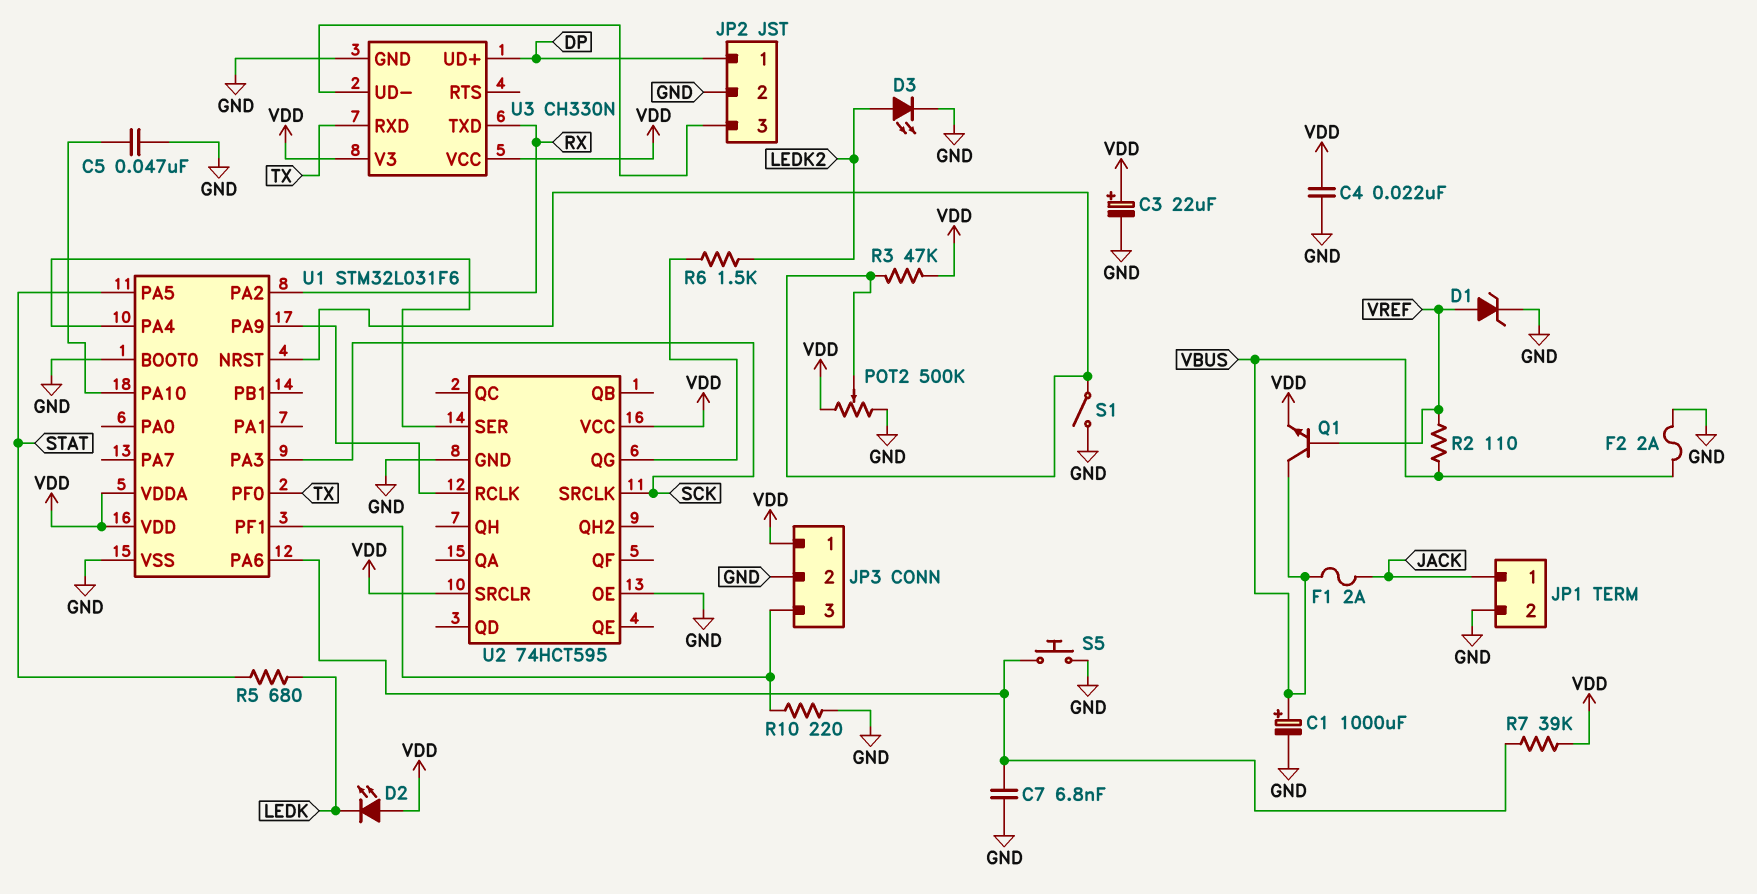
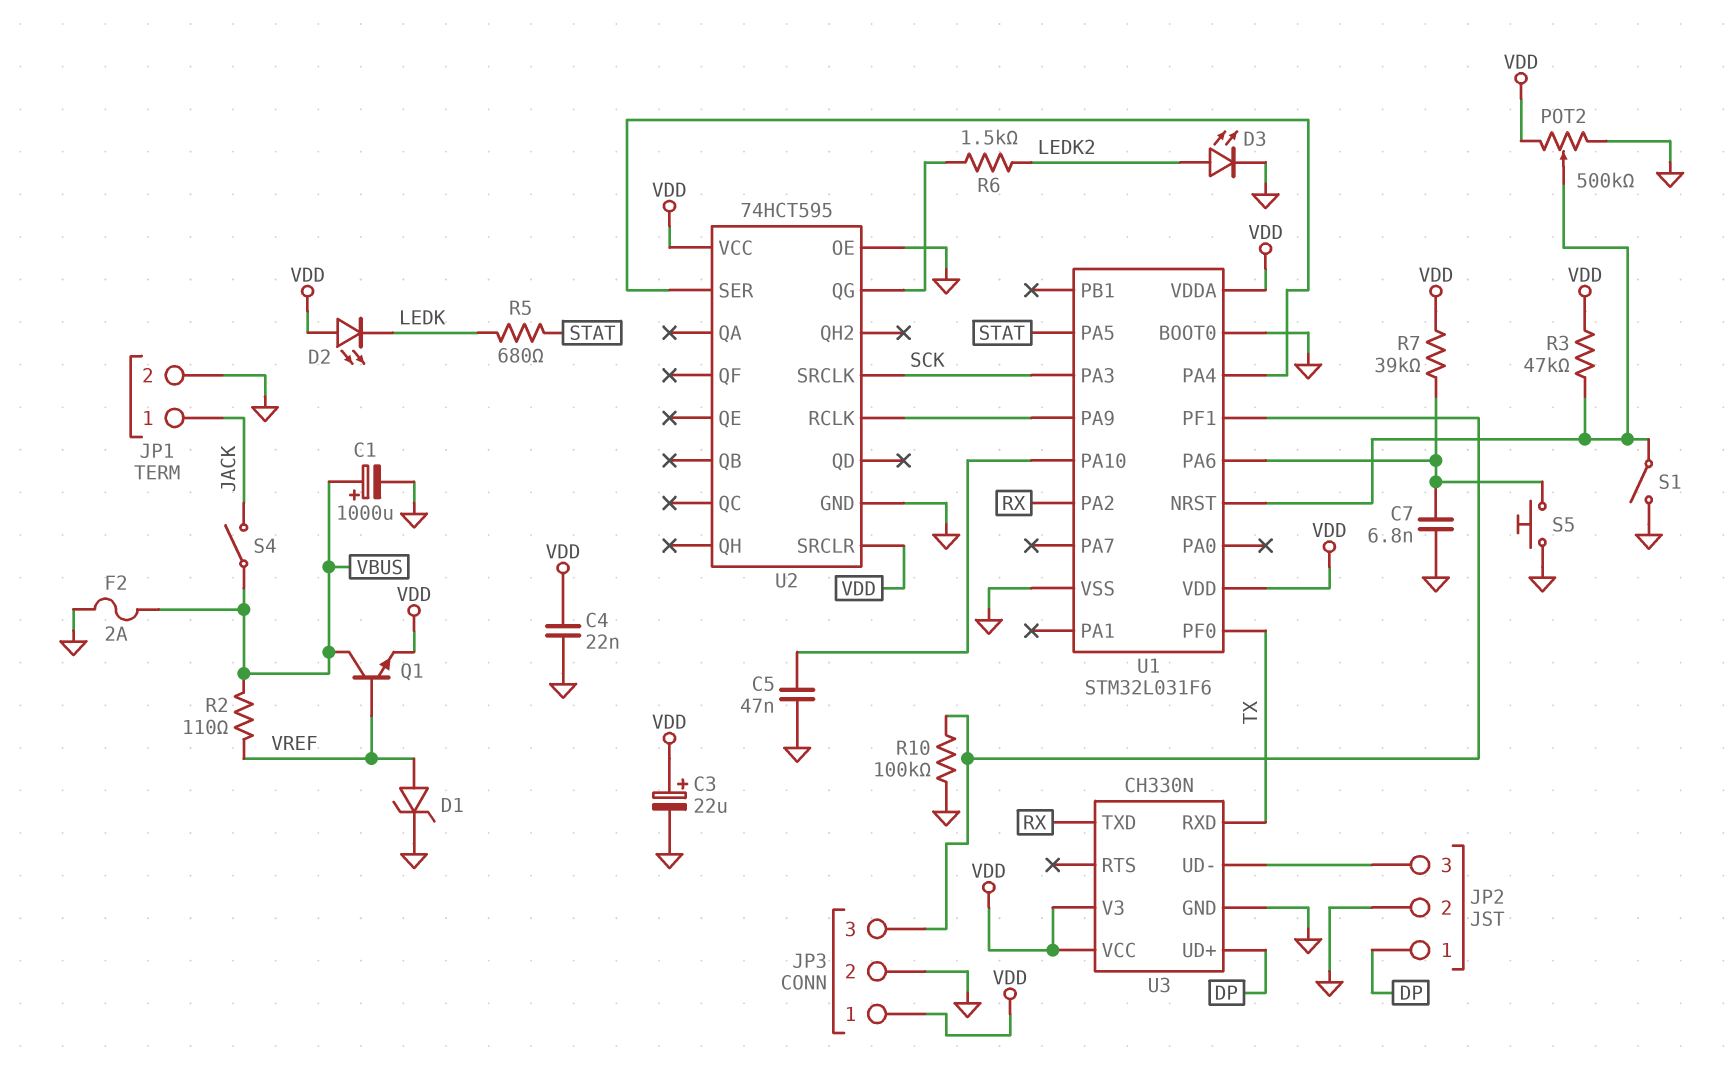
F1: 2A (JACK, VBUS) -> none
R10: 220 (GND, JP3/3) -> 100k (GND, JP3/3)
S4: none -> switch (JACK, VBUS)

